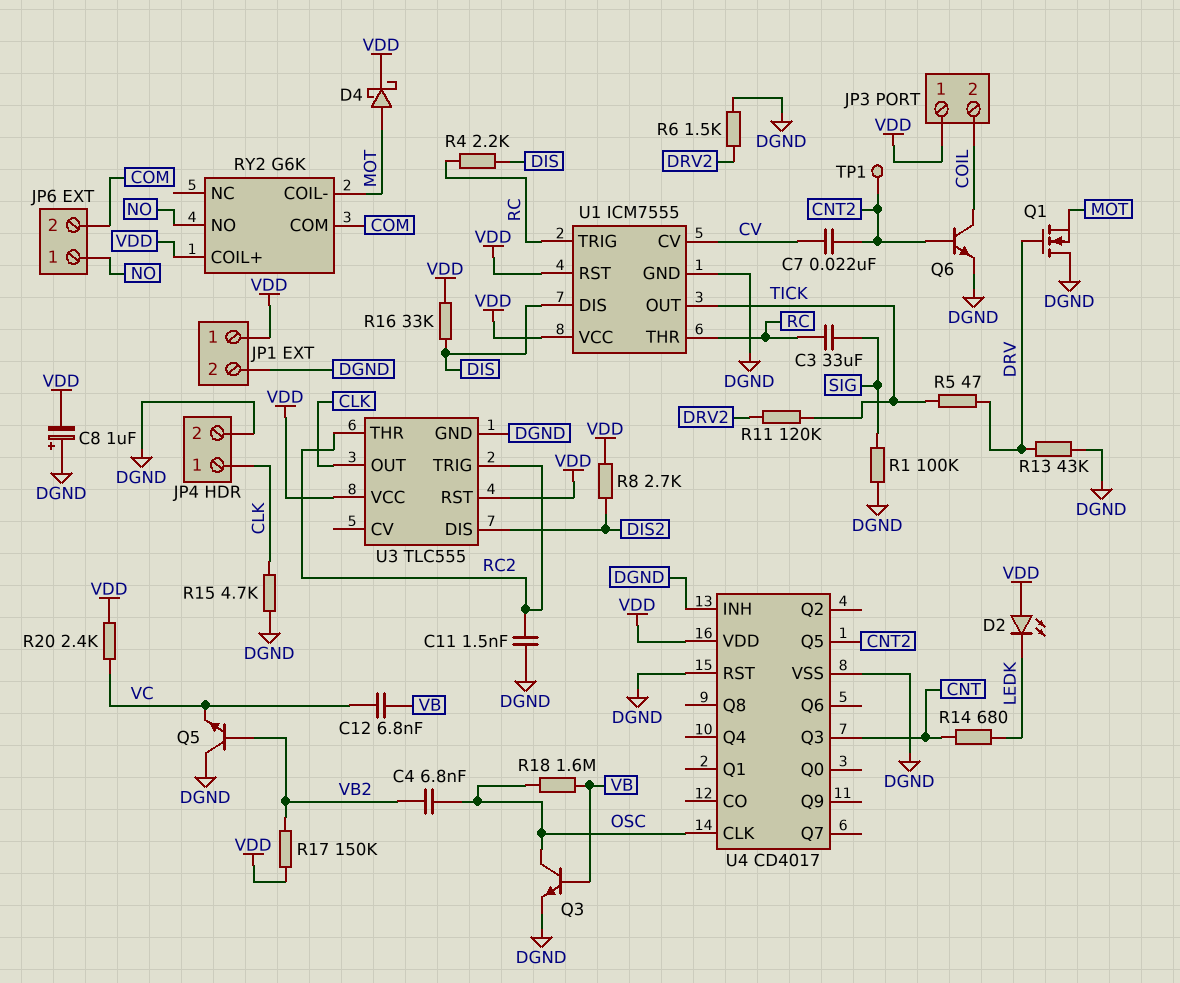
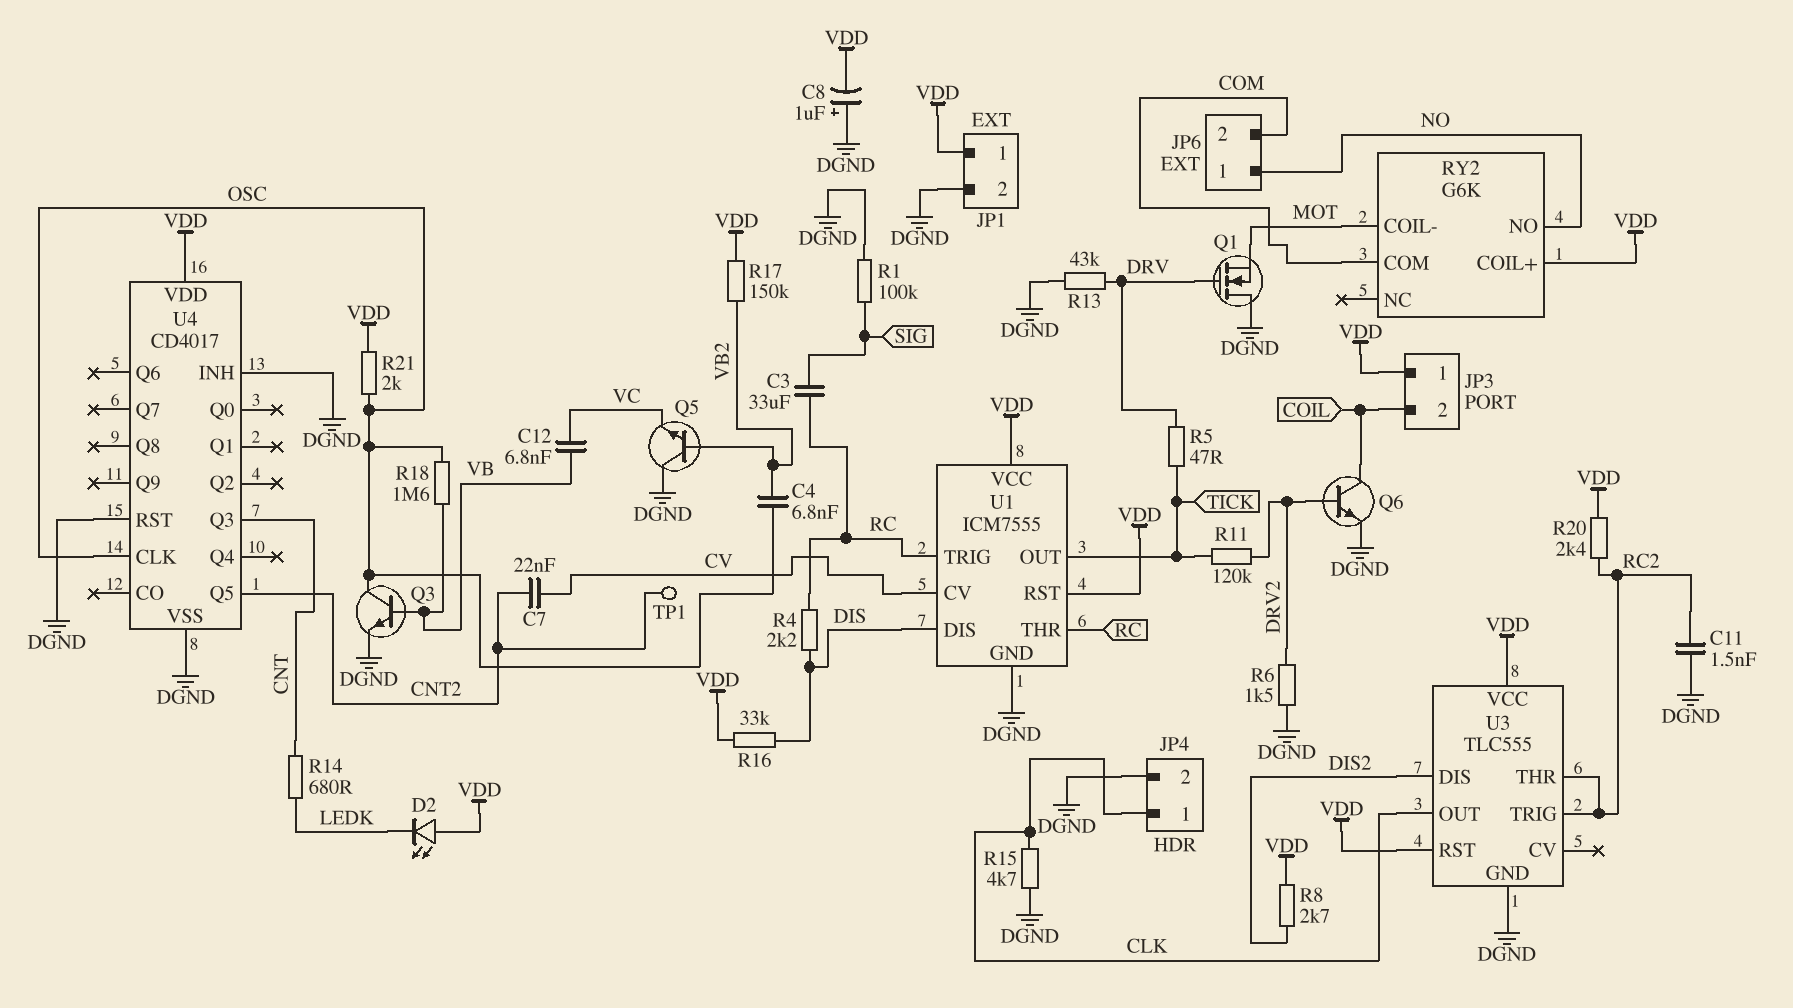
D4: schottky (A MOT, K VDD) -> none
Q6: NPN (B CNT2, C COIL, E DGND) -> NPN (B DRV2, C COIL, E DGND)
R20: 2.4k (VC, VDD) -> 2.4k (RC2, VDD)
R21: none -> 2k (OSC, VDD)

